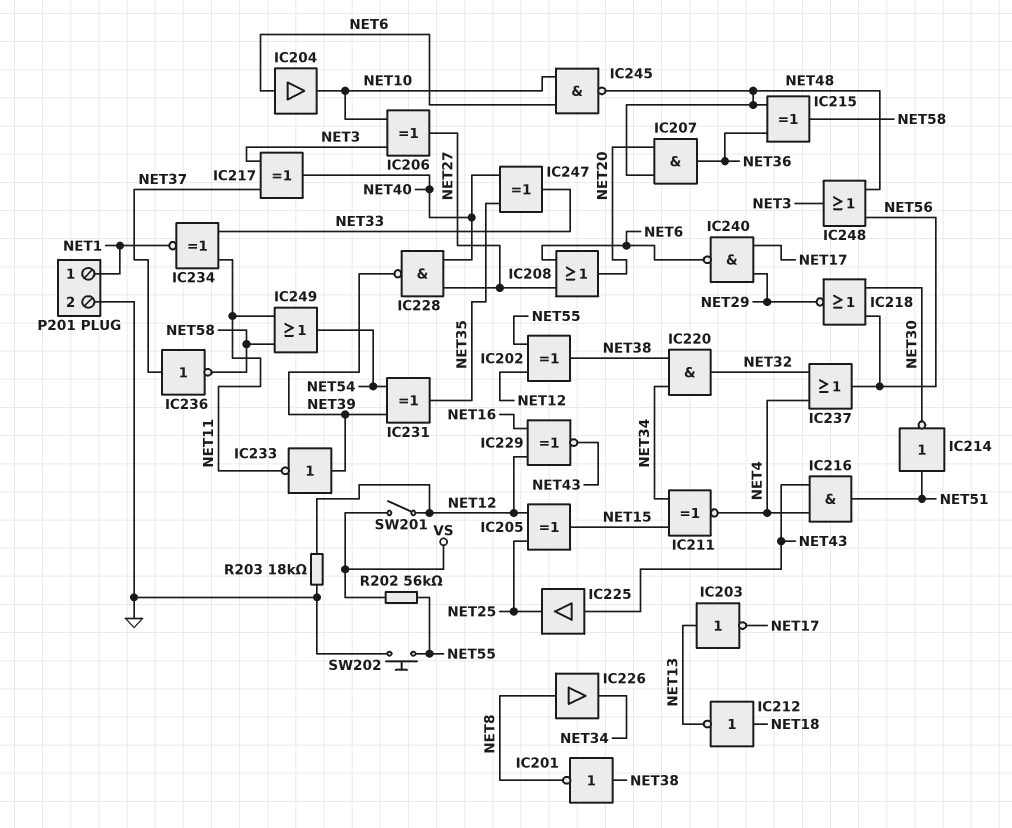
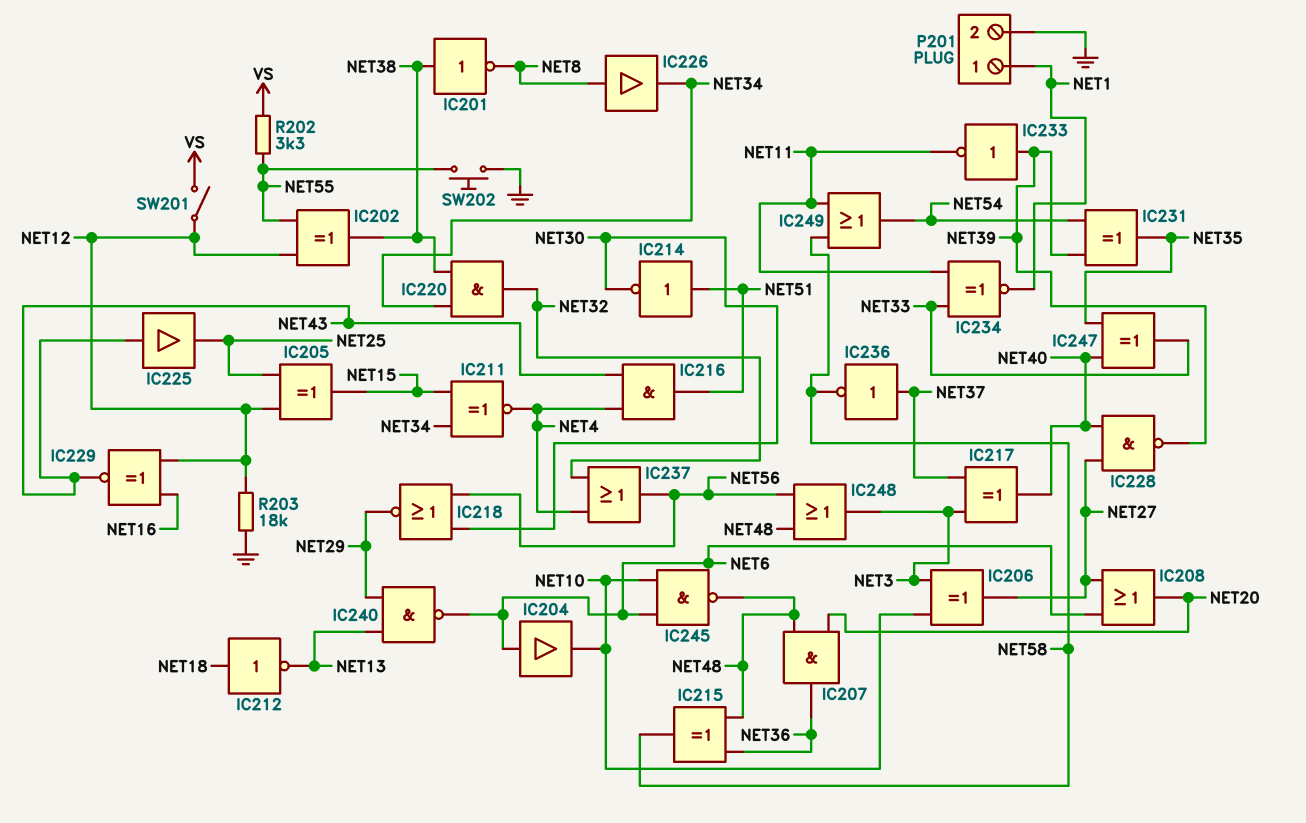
IC203: NOT (in NET13, out NET17) -> none
IC240: NAND (in NET17, in NET29, out NET6) -> NAND (in NET13, in NET29, out NET6)
R202: 56k (NET55, VS) -> 3.3k (NET55, VS)

